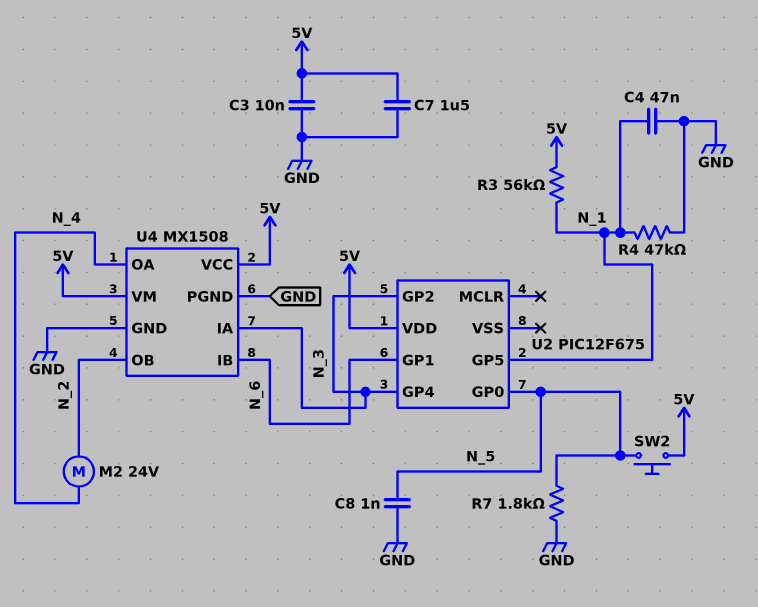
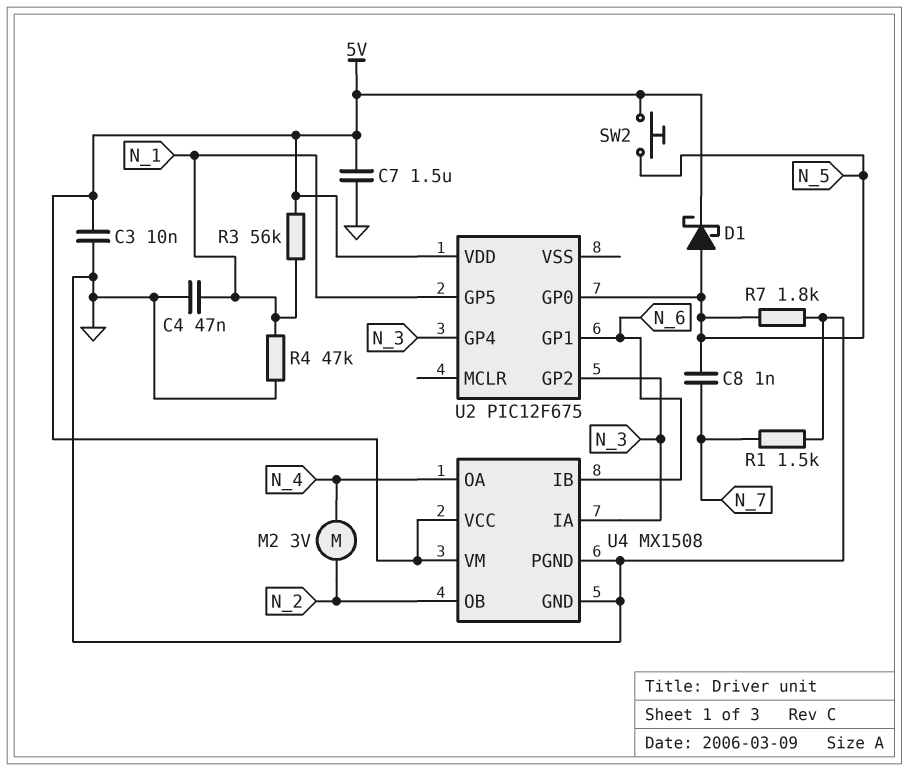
C8: 1nF (GND, N_5) -> 1nF (N_5, N_7)
D1: none -> schottky (A N_5, K 5V)
M2: motor 24V (N_2, N_4) -> motor 3V (N_2, N_4)
R1: none -> 1.5k (GND, N_7)

